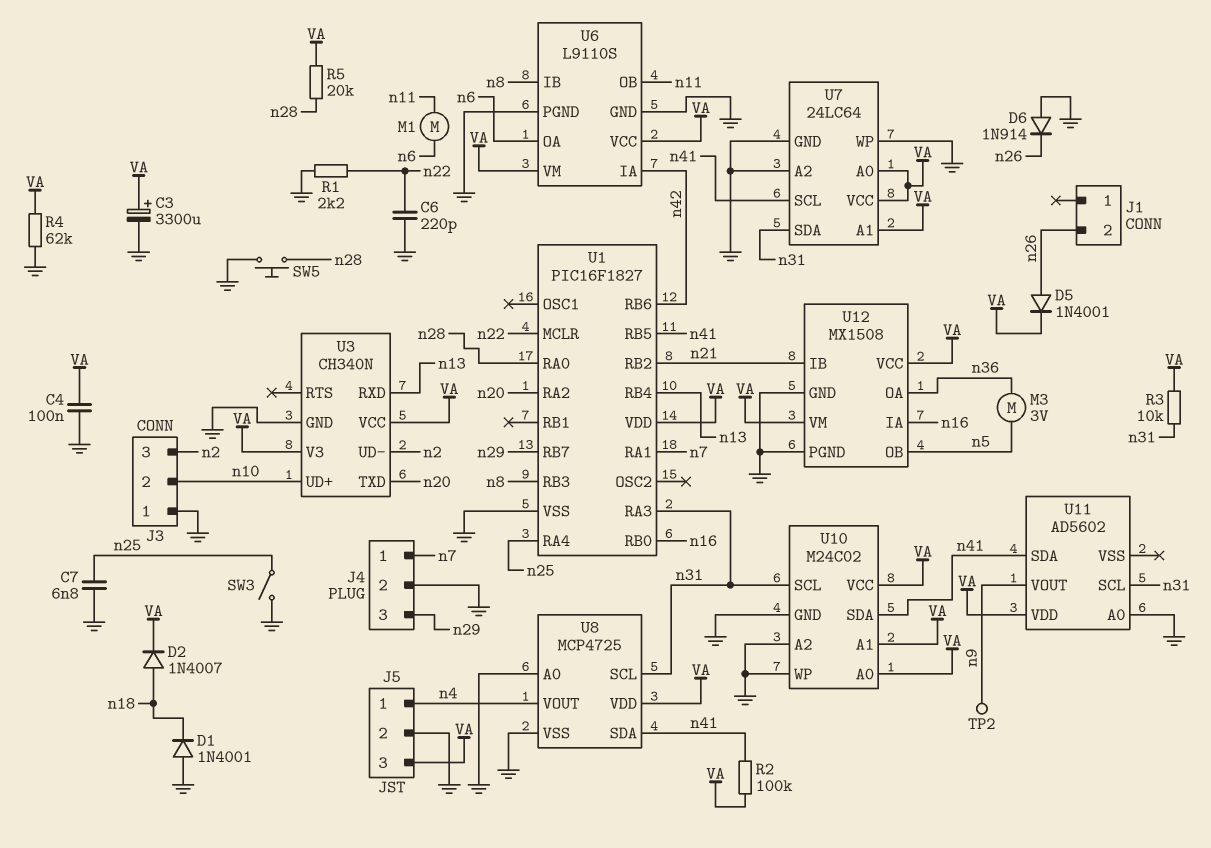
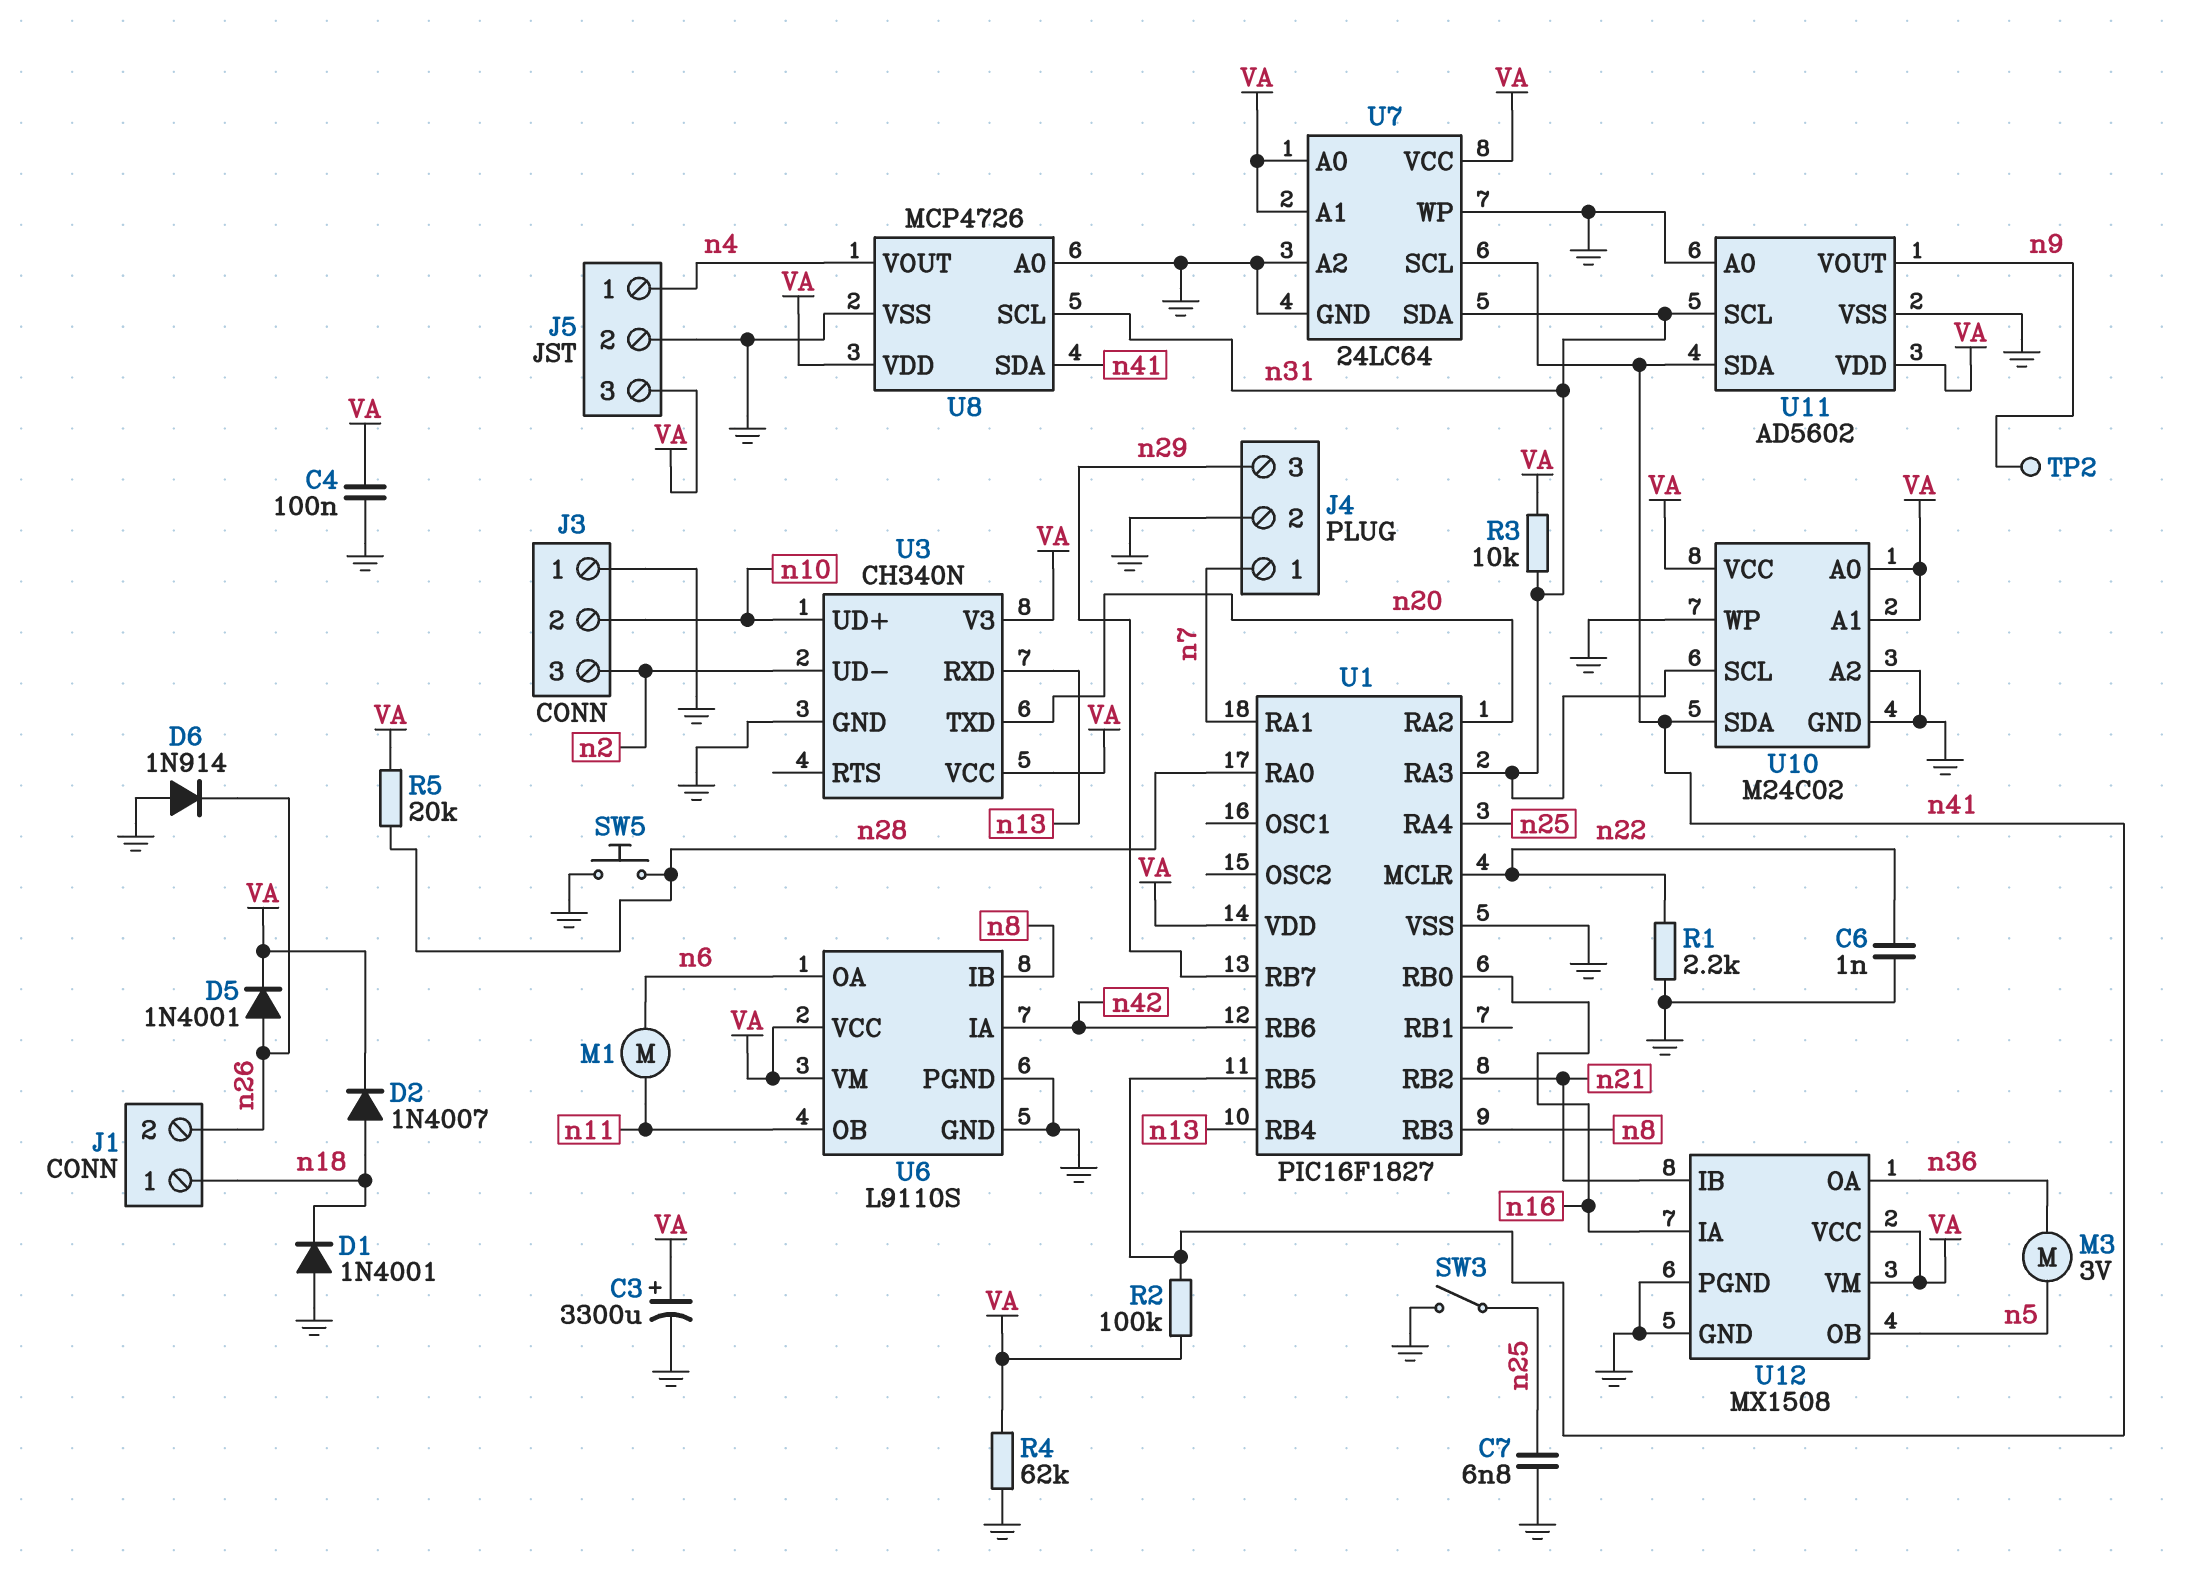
C6: 220pF (GND, n22) -> 1nF (GND, n22)
J1 pin 1: none -> n18
U8: MCP4725 -> MCP4726
U11 pin VSS: none -> GND

